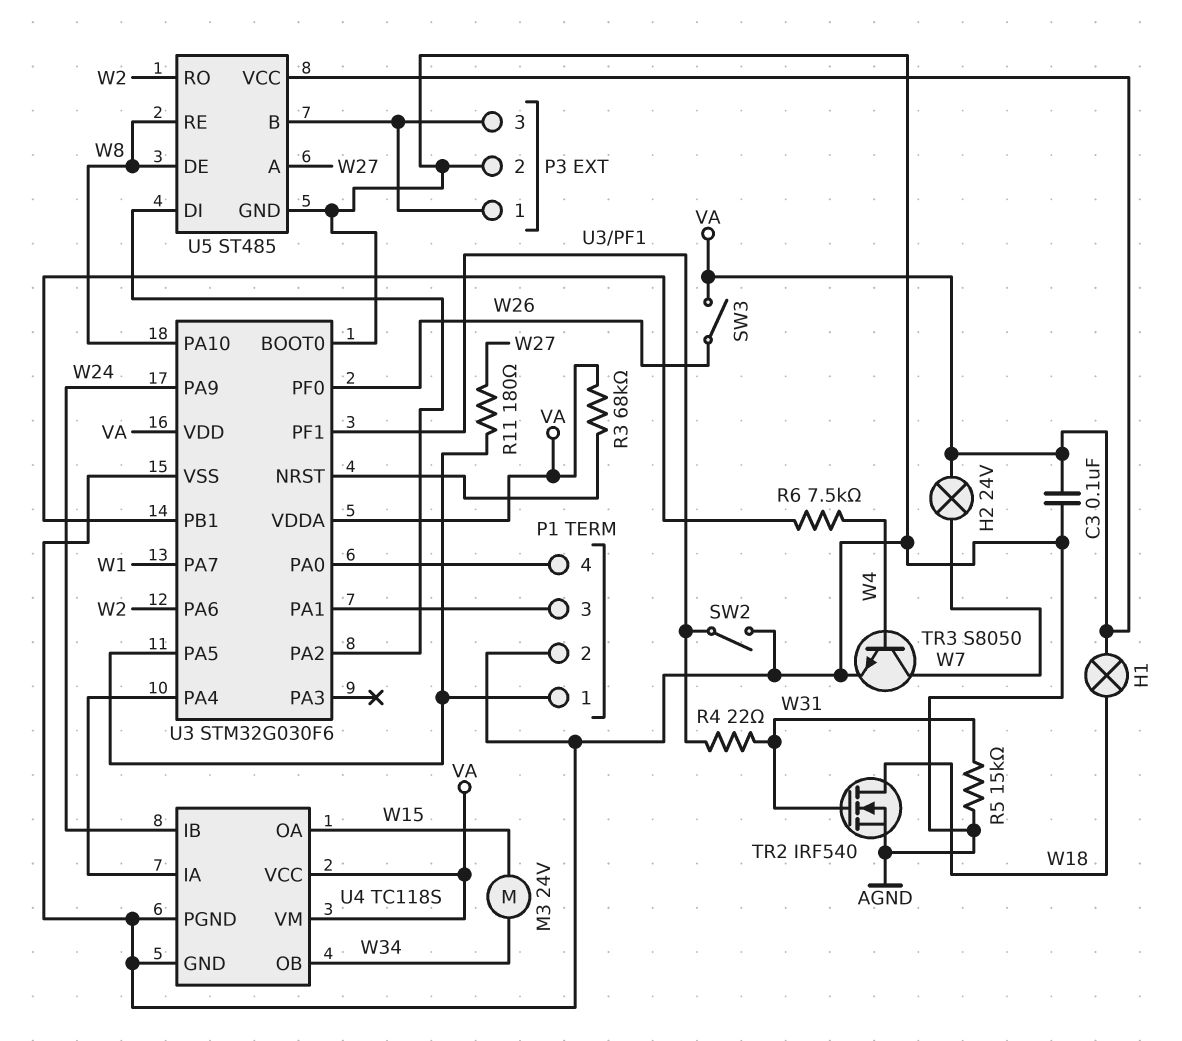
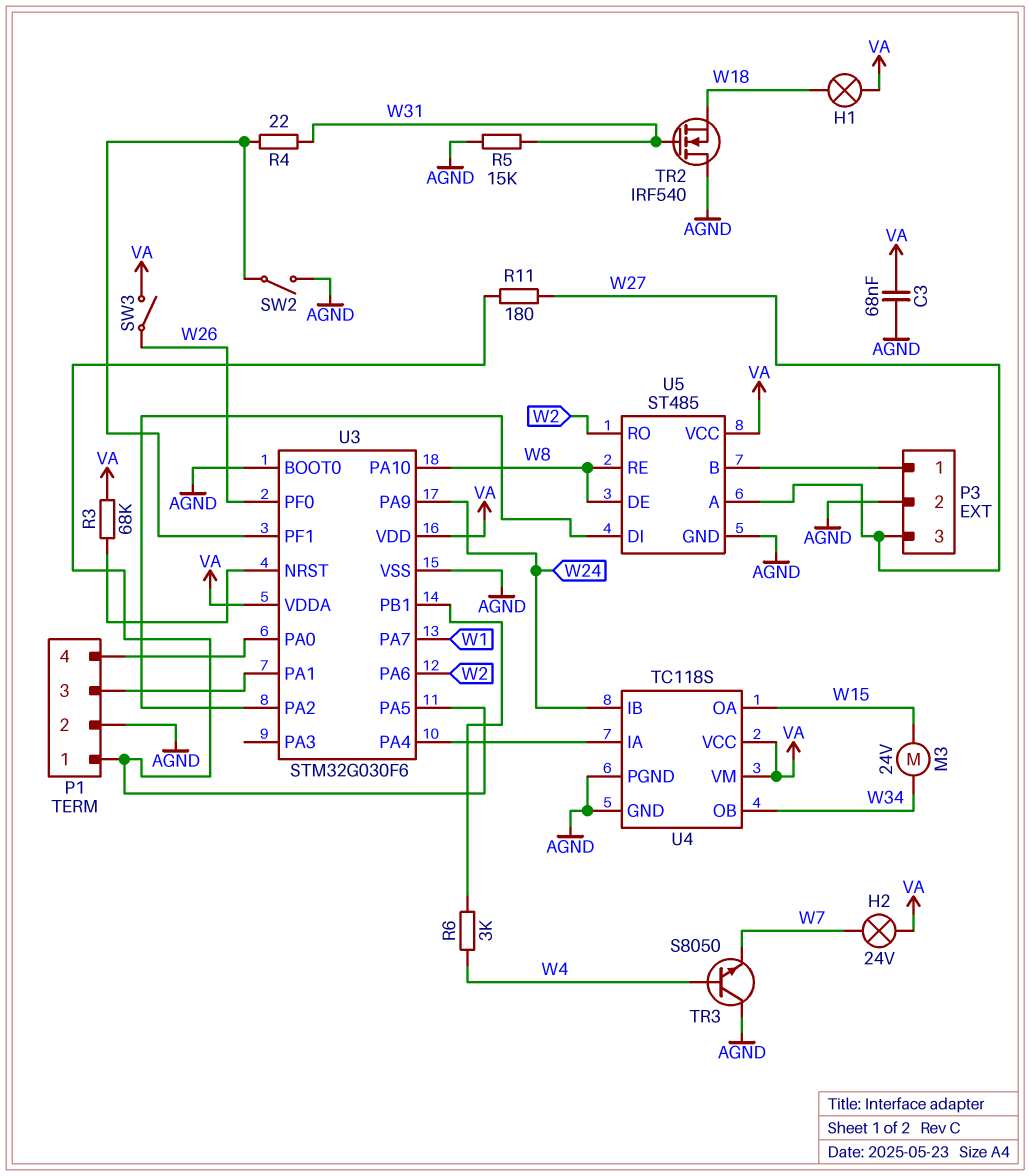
C3: 100nF (AGND, VA) -> 68nF (AGND, VA)
P3 pin 3: P3/1 -> W27
R6: 7.5k (U3/PB1, W4) -> 3k (U3/PB1, W4)
TR2: NMOS IRF540 (G W31, D W18, S AGND) -> NMOS IRF540 (G W31, D AGND, S W18)
TR3: NPN S8050 (B W4, C W7, E AGND) -> NPN S8050 (B W4, C AGND, E W7)

